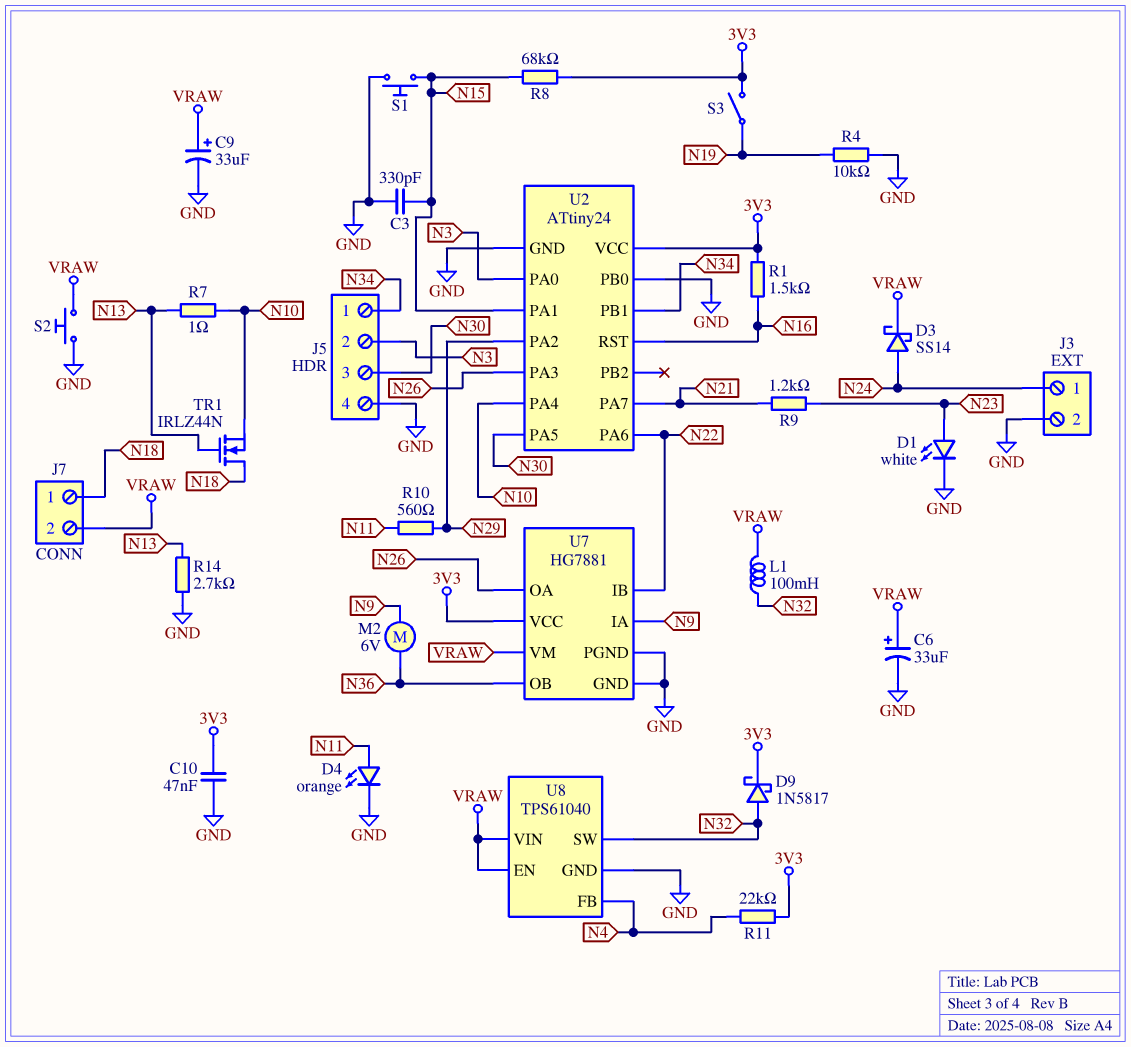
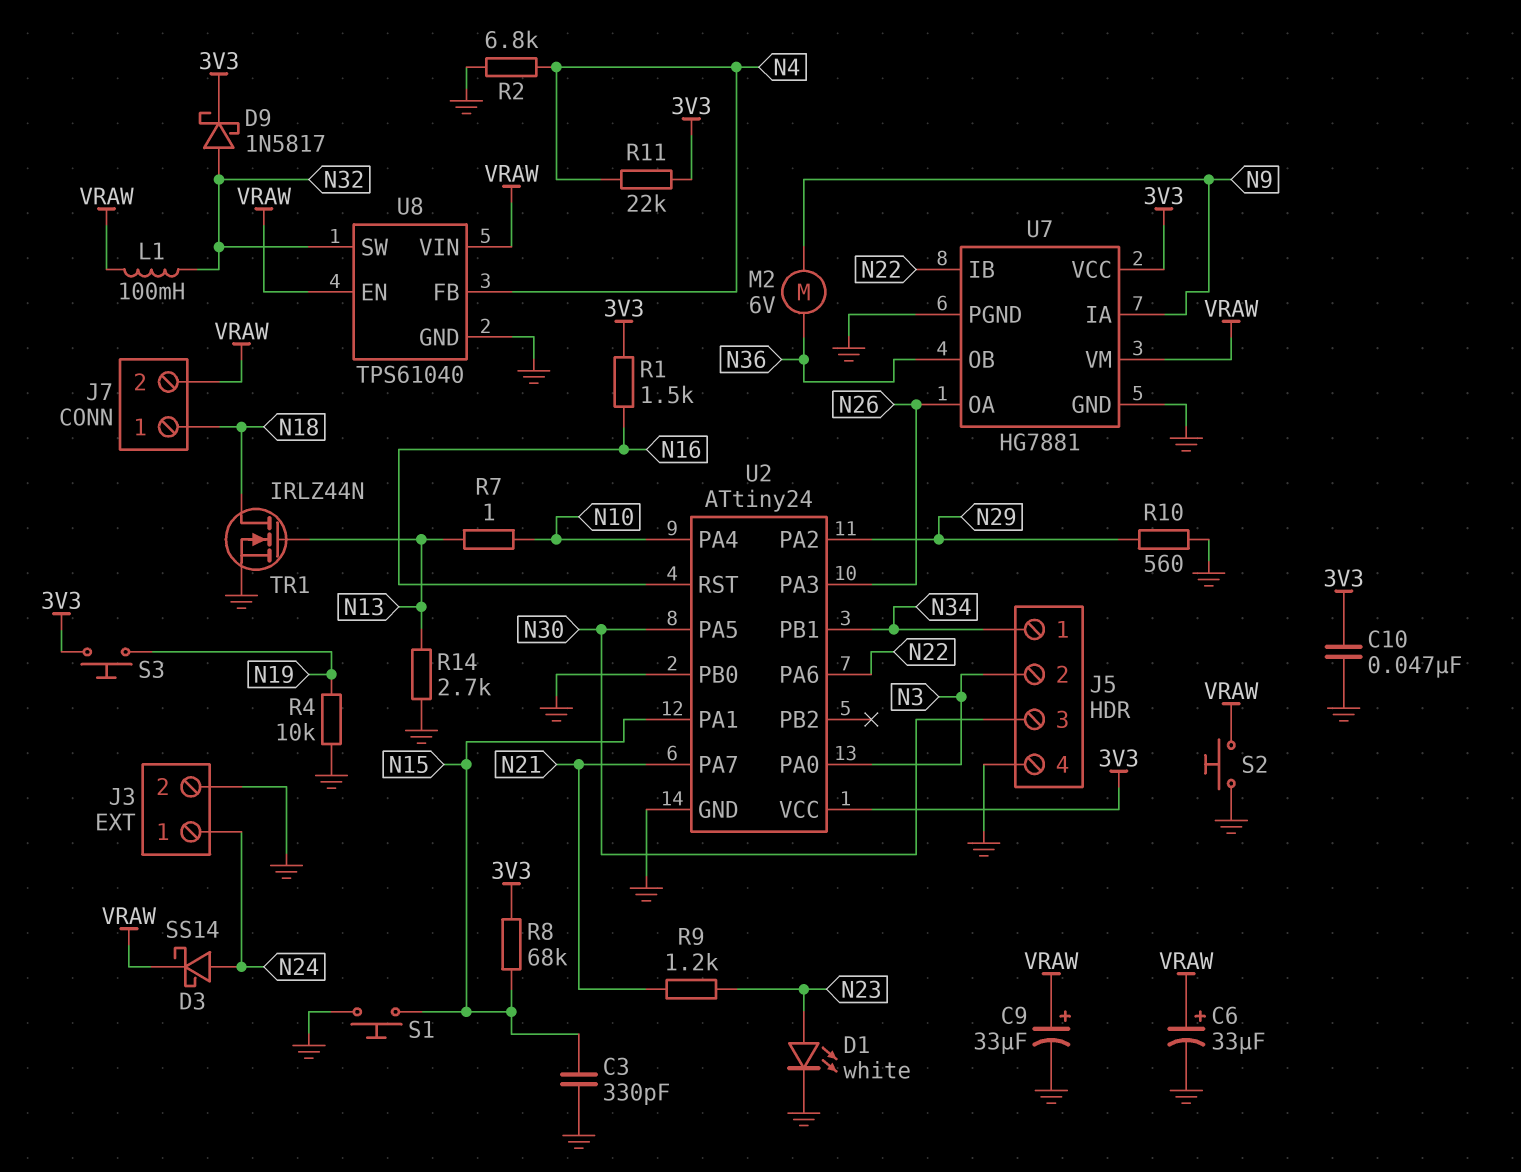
D4: LED orange (A N11, K GND) -> none
R2: none -> 6.8k (GND, N4)
R10: 560 (N11, N29) -> 560 (GND, N29)
S3: switch (3V3, N19) -> button (3V3, N19)
TR1: NMOS IRLZ44N (G N13, D N18, S N10) -> NMOS IRLZ44N (G N13, D N18, S GND)

